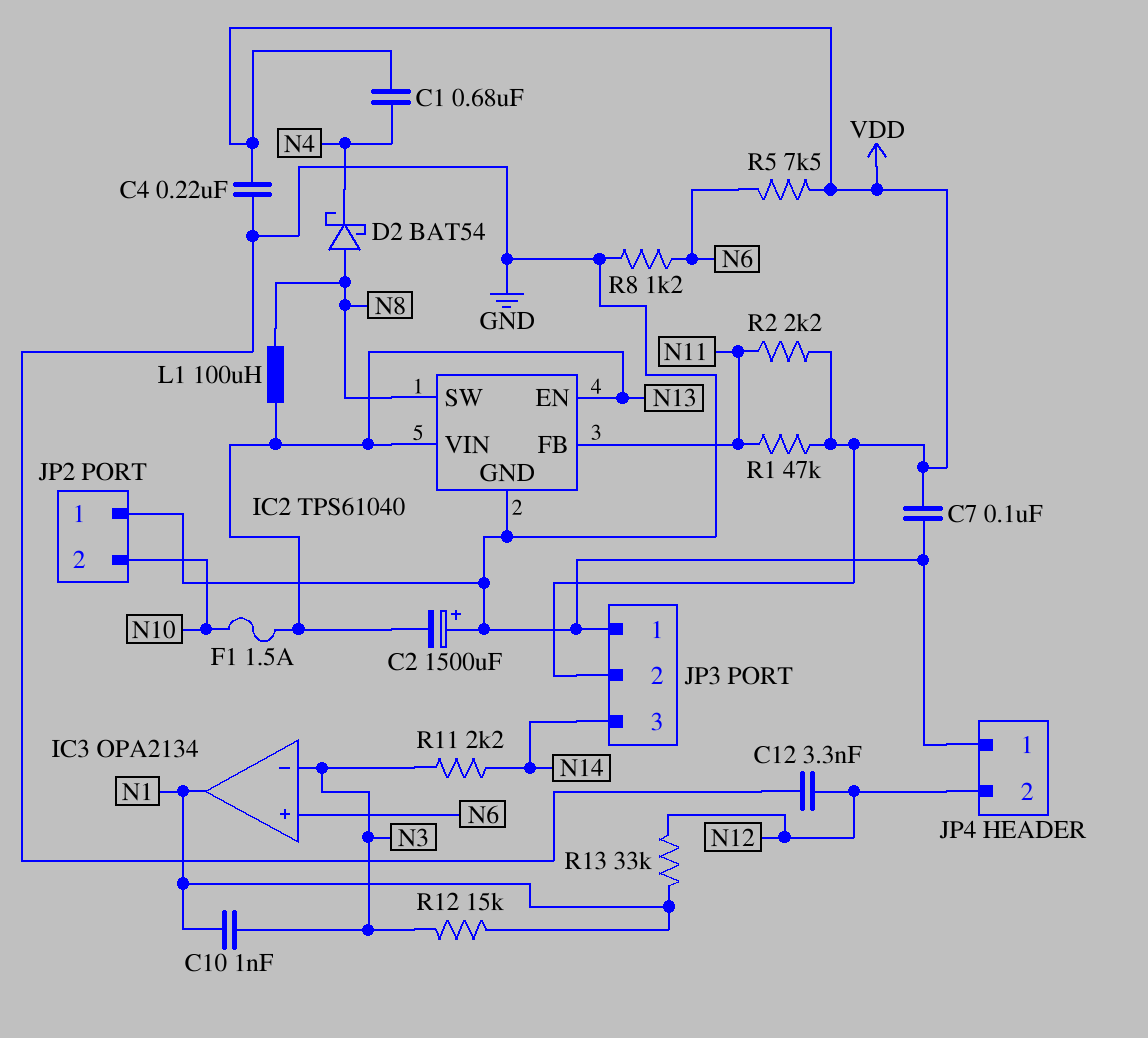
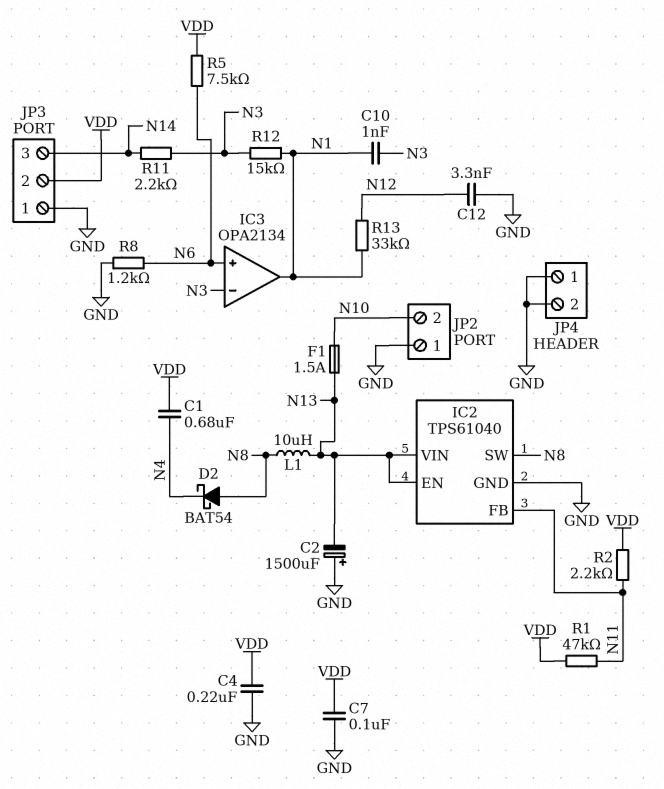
JP4 pin 2: N12 -> GND
L1: 100uH (N8, N13) -> 10uH (N8, N13)

